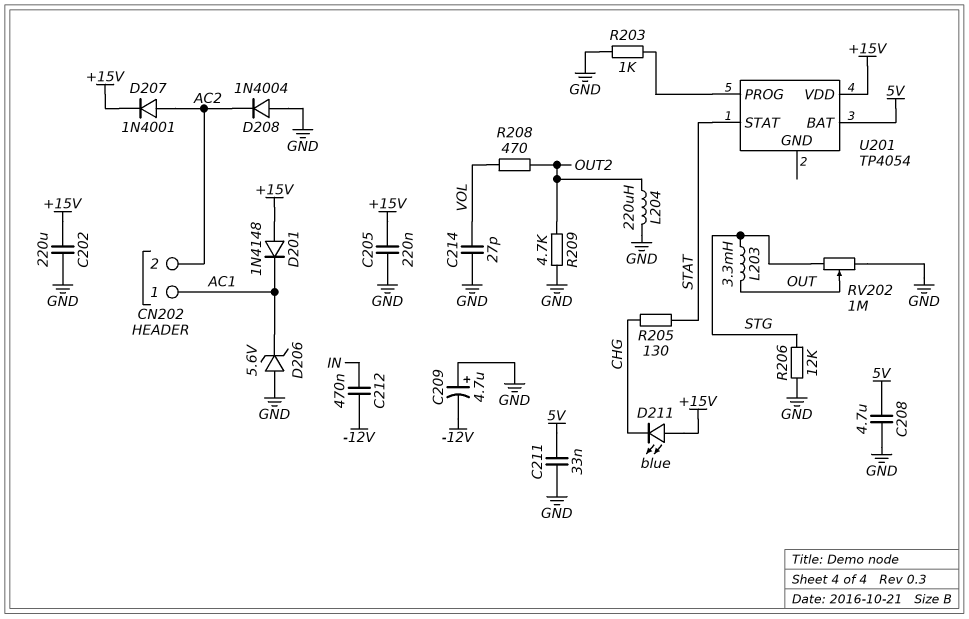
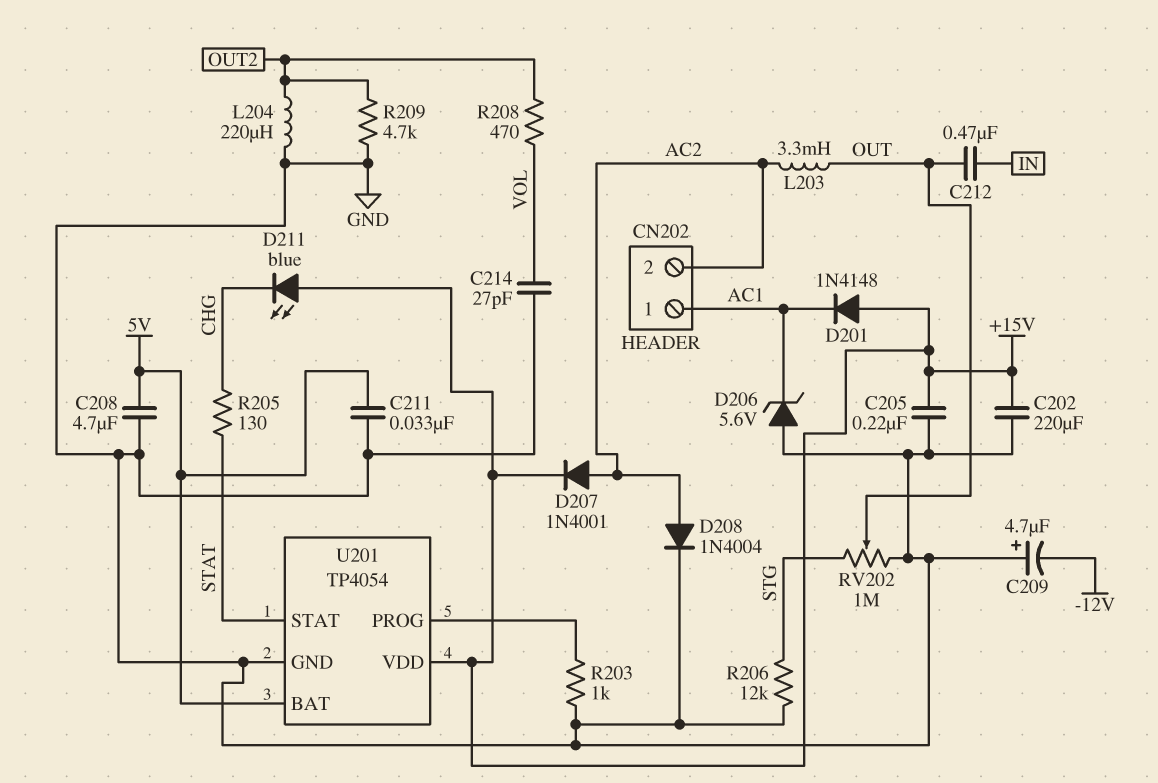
C212: 470nF (-12V, IN) -> 470nF (IN, OUT)
D208: diode 1N4004 (A GND, K AC2) -> diode 1N4004 (A AC2, K GND)
L203: 3.3mH (OUT, STG) -> 3.3mH (AC2, OUT)
U201 pin GND: none -> GND

